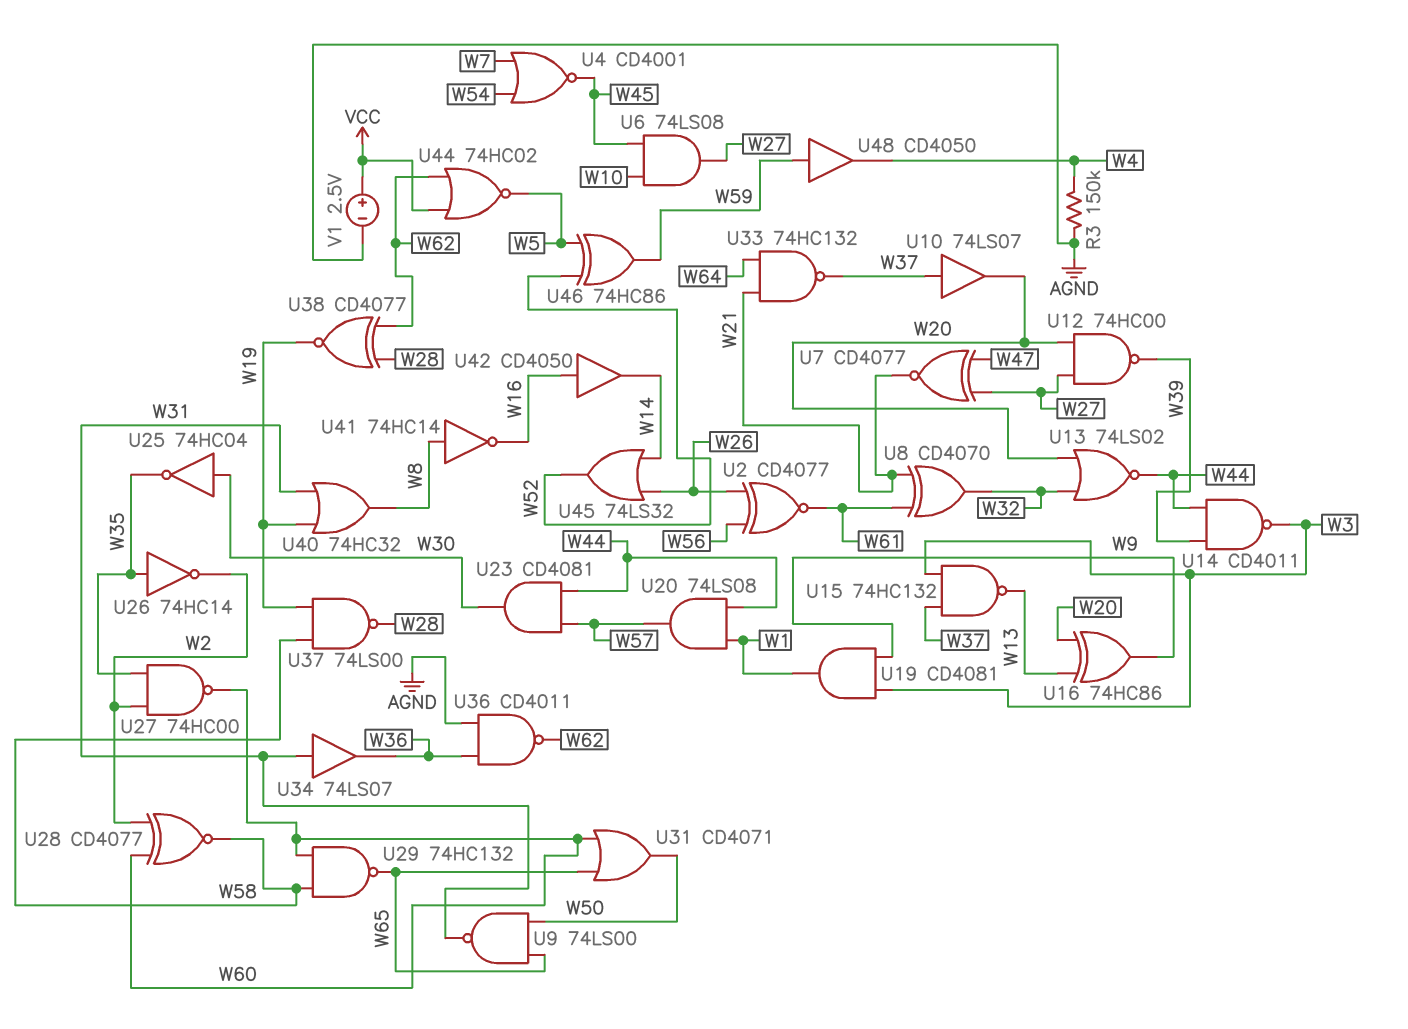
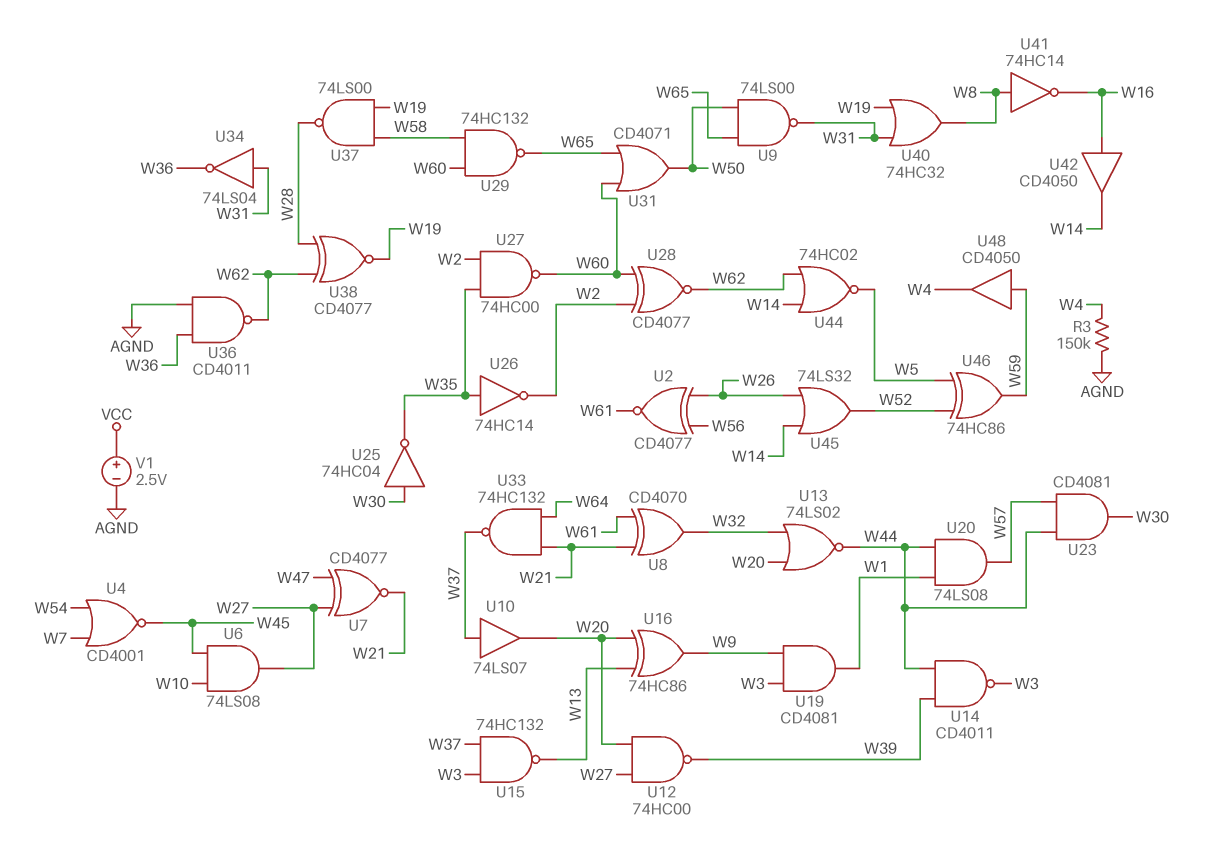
U28: XNOR CD4077 (in W2, in W60, out W58) -> XNOR CD4077 (in W2, in W60, out W62)
U34: buffer 74LS07 (in W31, out W36) -> NOT 74LS04 (in W31, out W36)
U44: NOR 74HC02 (in VCC, in W62, out W5) -> NOR 74HC02 (in W14, in W62, out W5)

